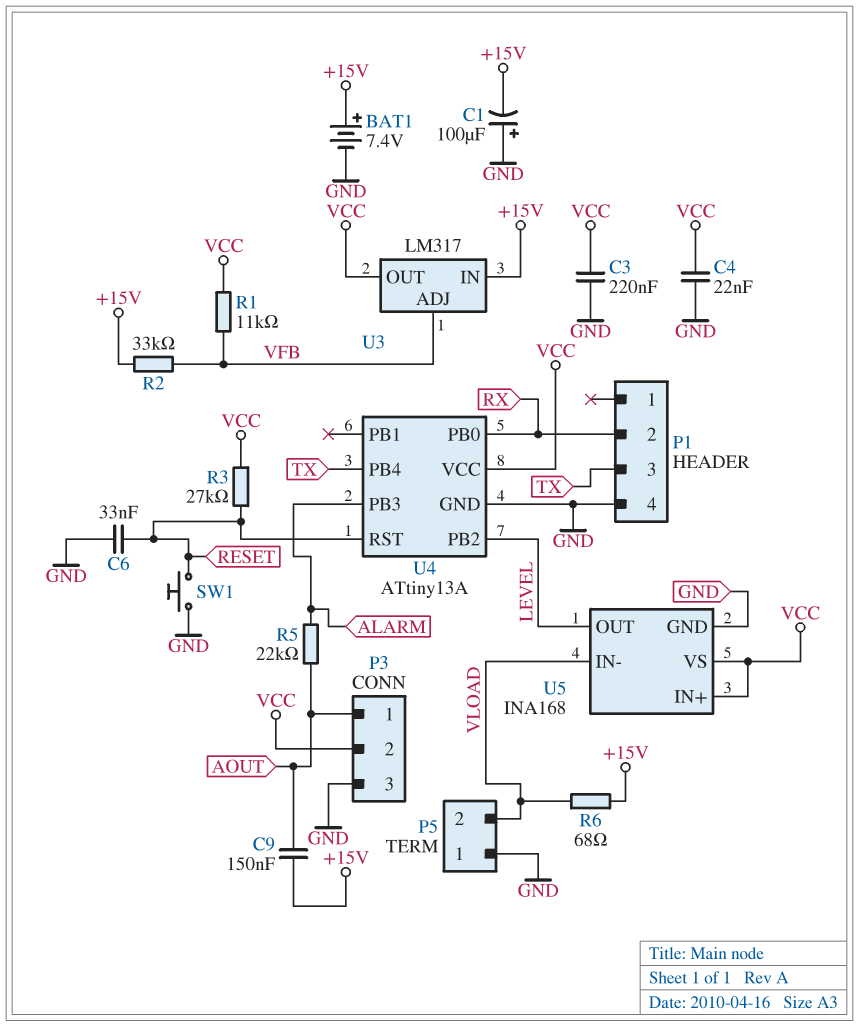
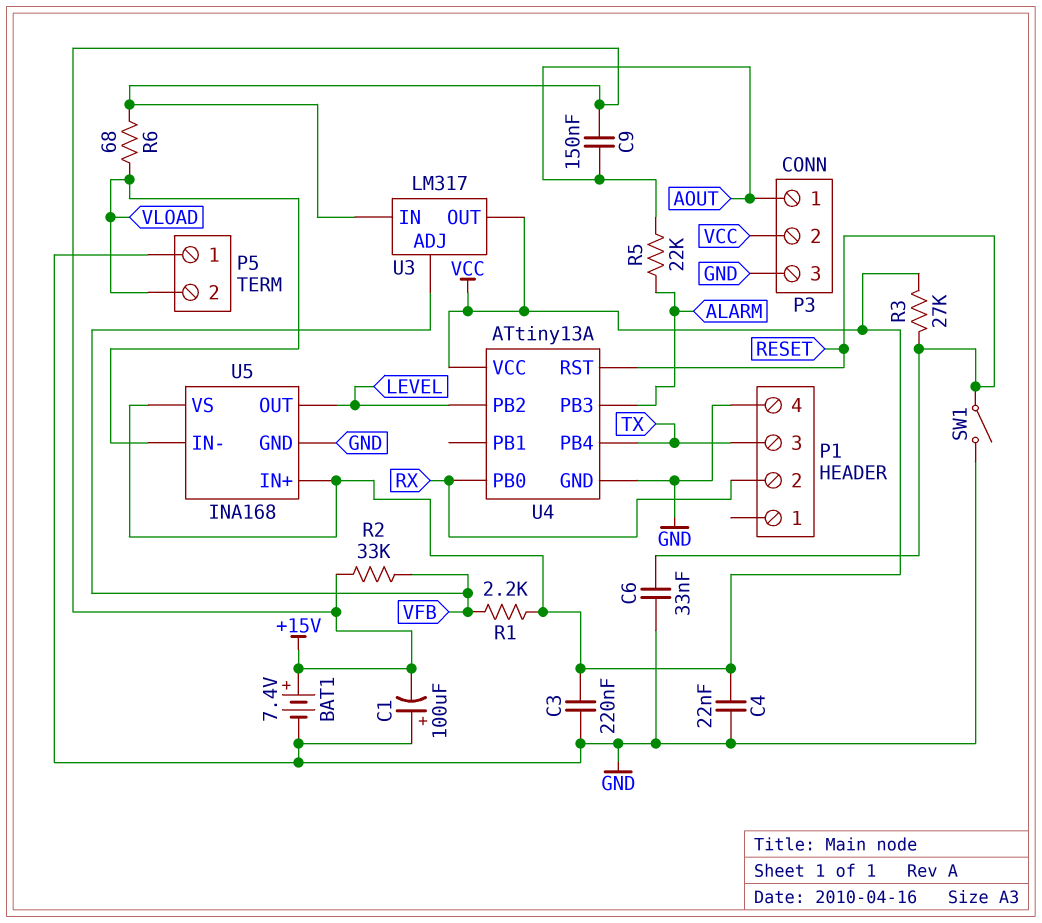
R1: 11k (VCC, VFB) -> 2.2k (VCC, VFB)
SW1: button (GND, RESET) -> switch (GND, RESET)

